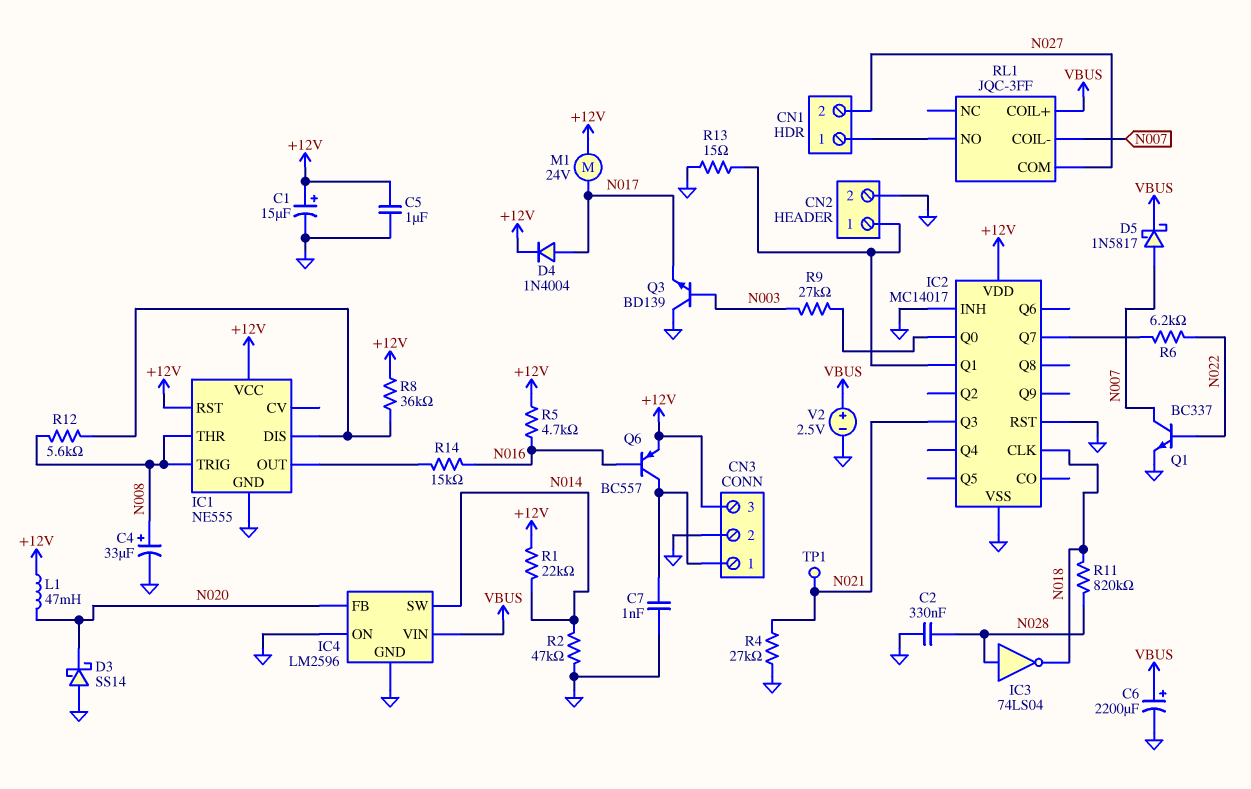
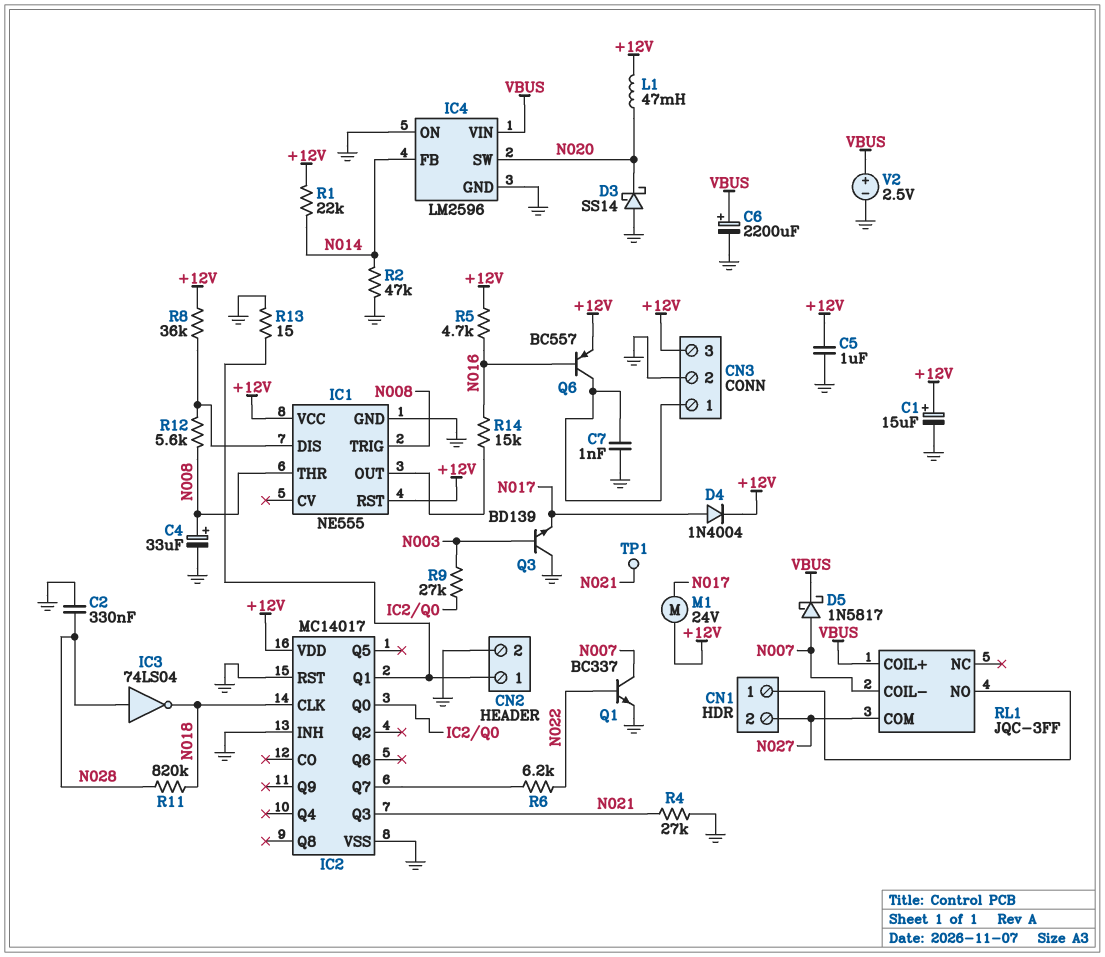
IC4 pin FB: N020 -> N014
IC4 pin SW: N014 -> N020

